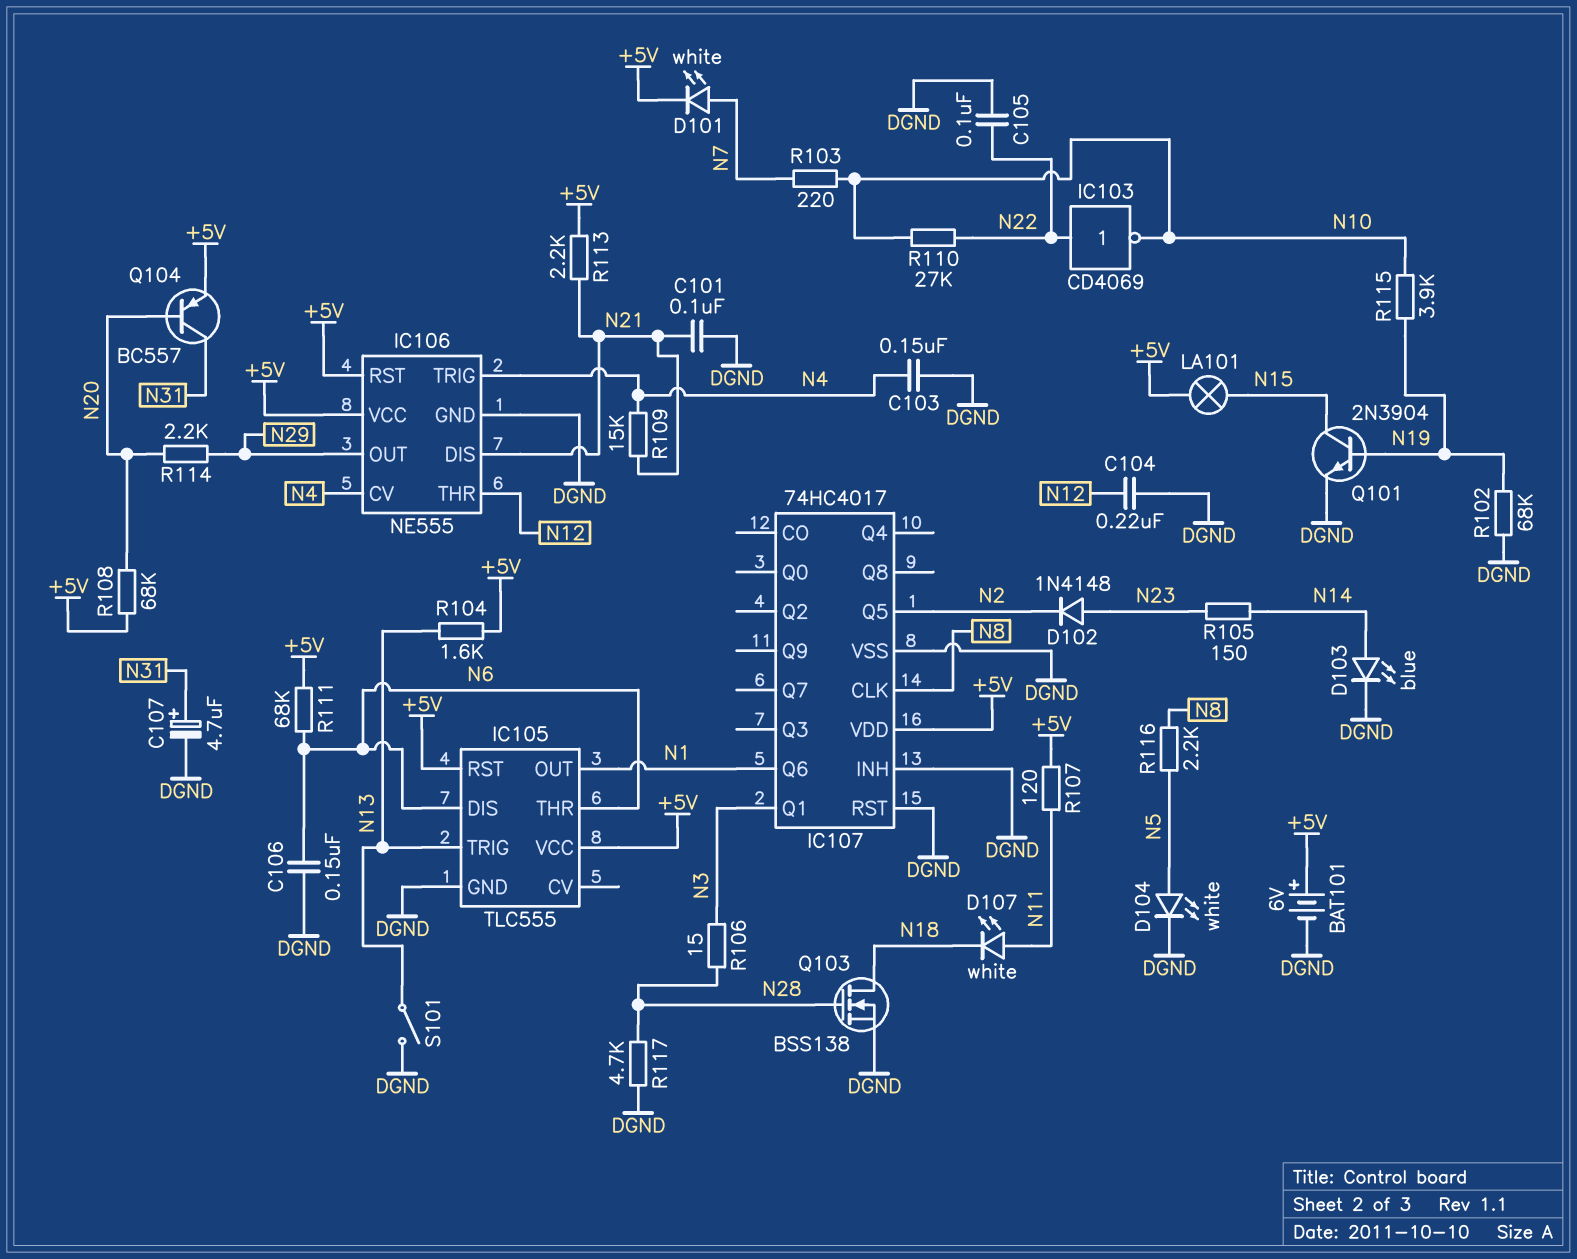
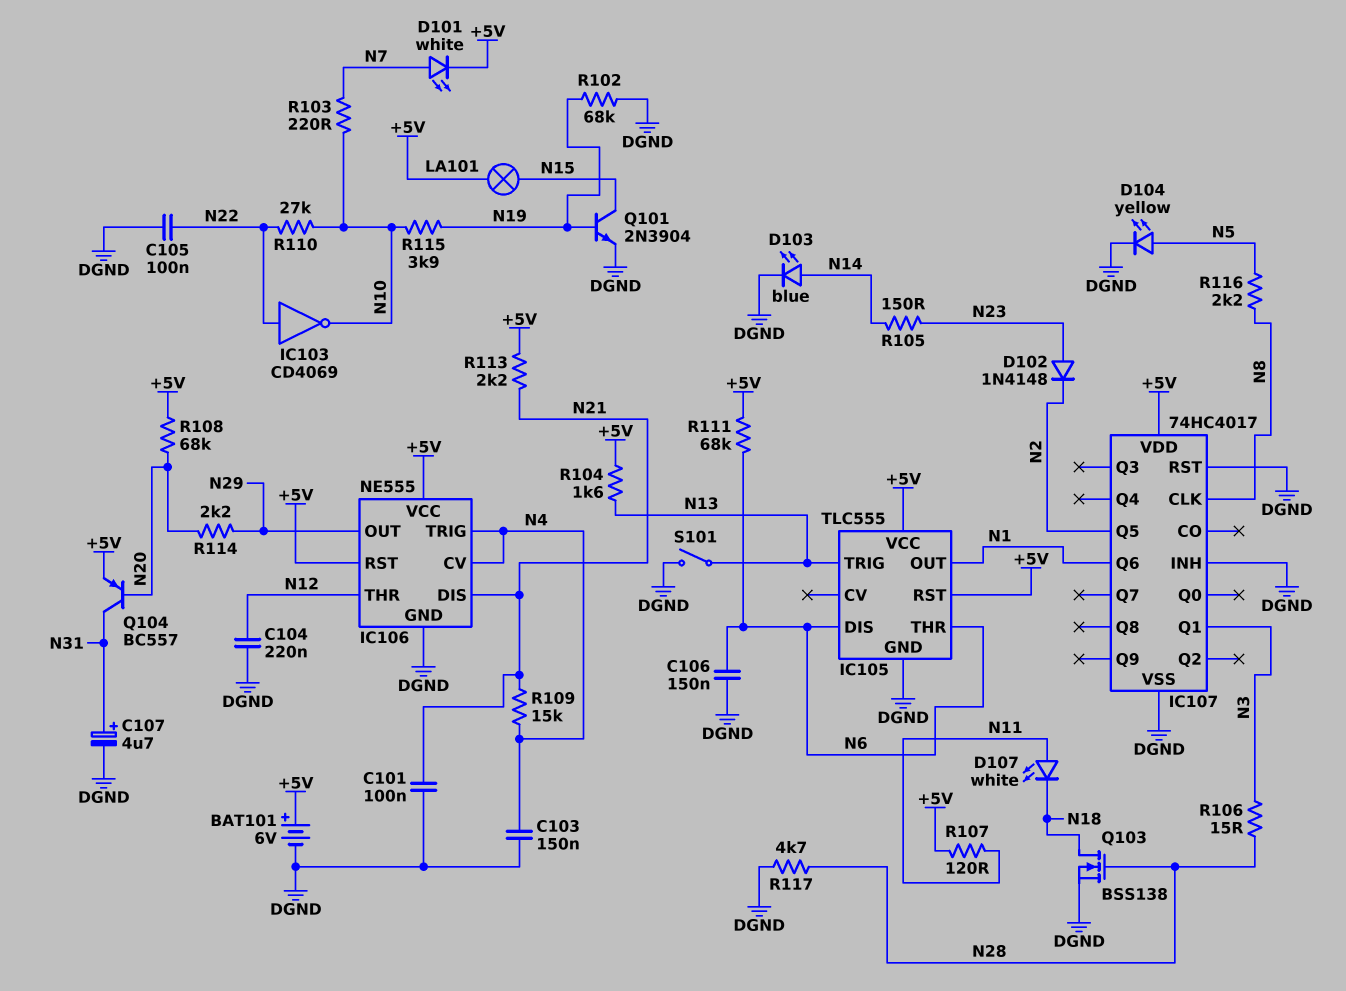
D104: LED white (A N5, K DGND) -> LED yellow (A N5, K DGND)

